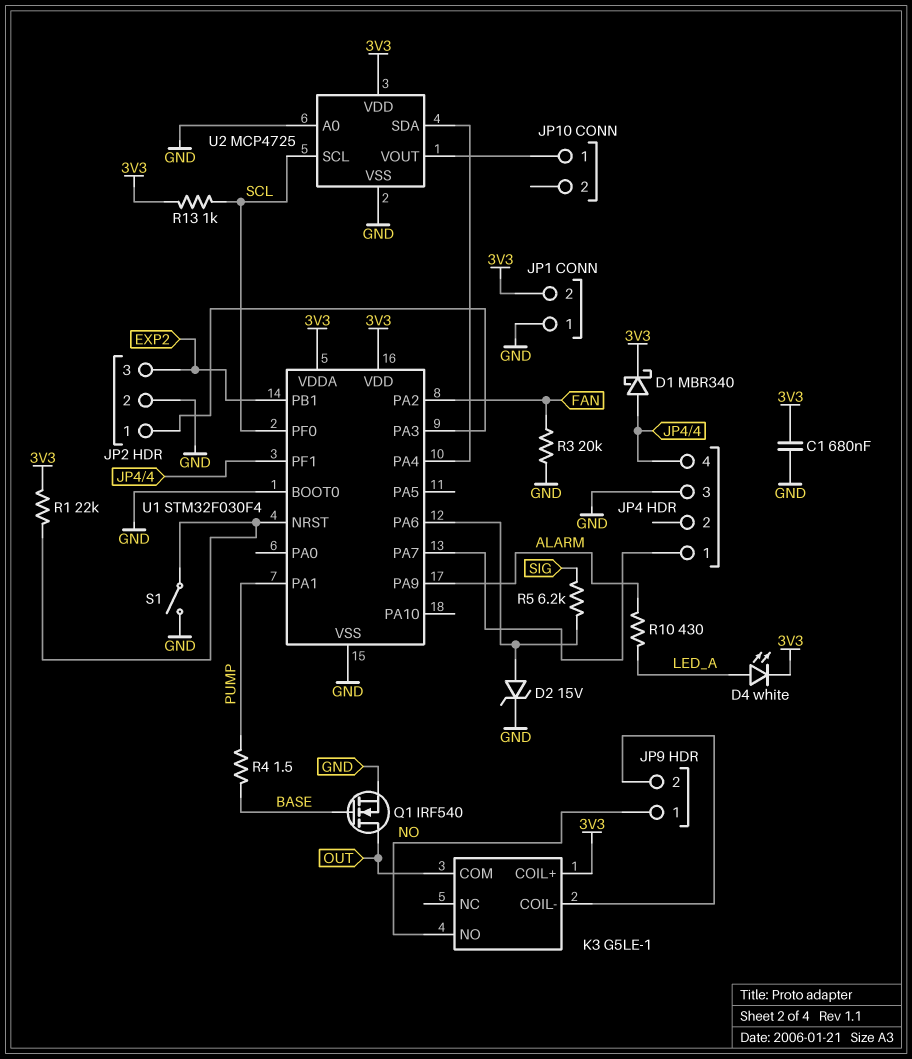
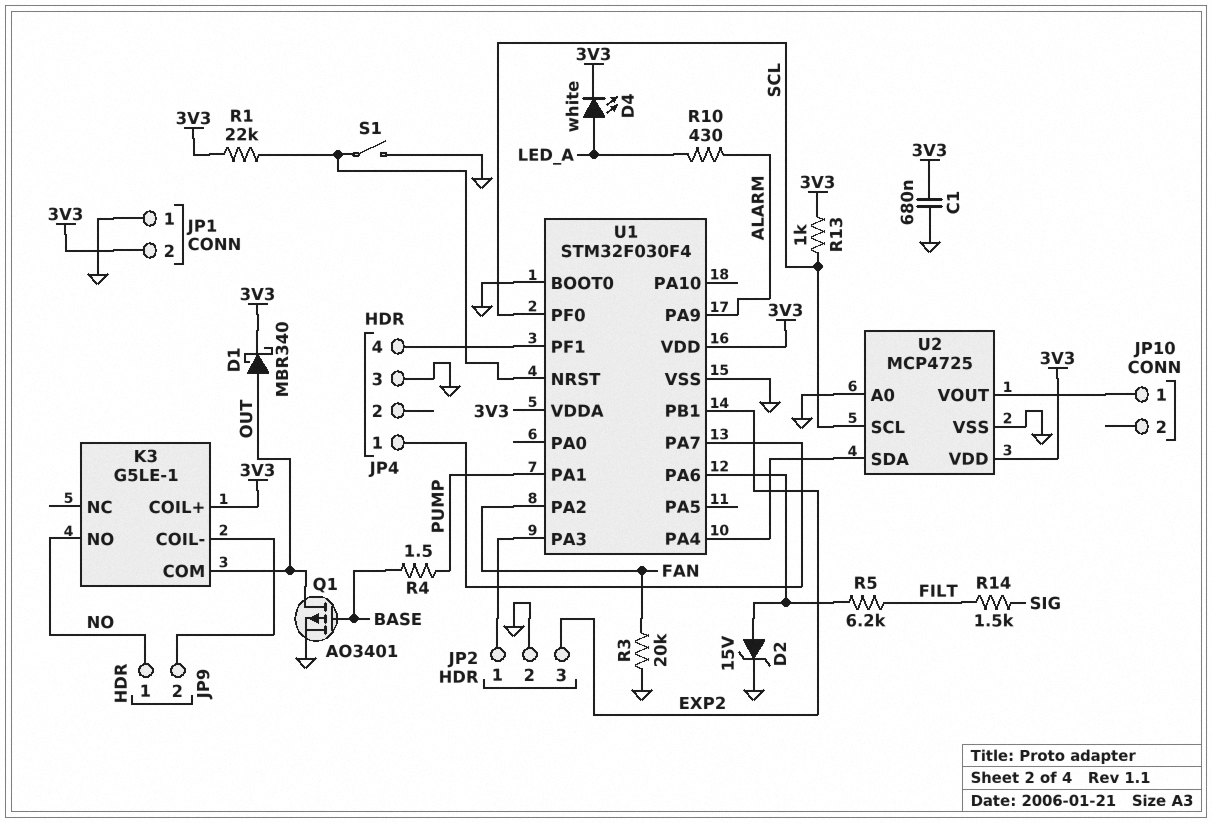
D1: schottky MBR340 (A JP4/4, K 3V3) -> schottky MBR340 (A OUT, K 3V3)
Q1: NMOS IRF540 (G BASE, D OUT, S GND) -> PMOS AO3401 (G BASE, D OUT, S GND)
R5: 6.2k (SIG, U1/PA6) -> 6.2k (FILT, U1/PA6)
R14: none -> 1.5k (FILT, SIG)

